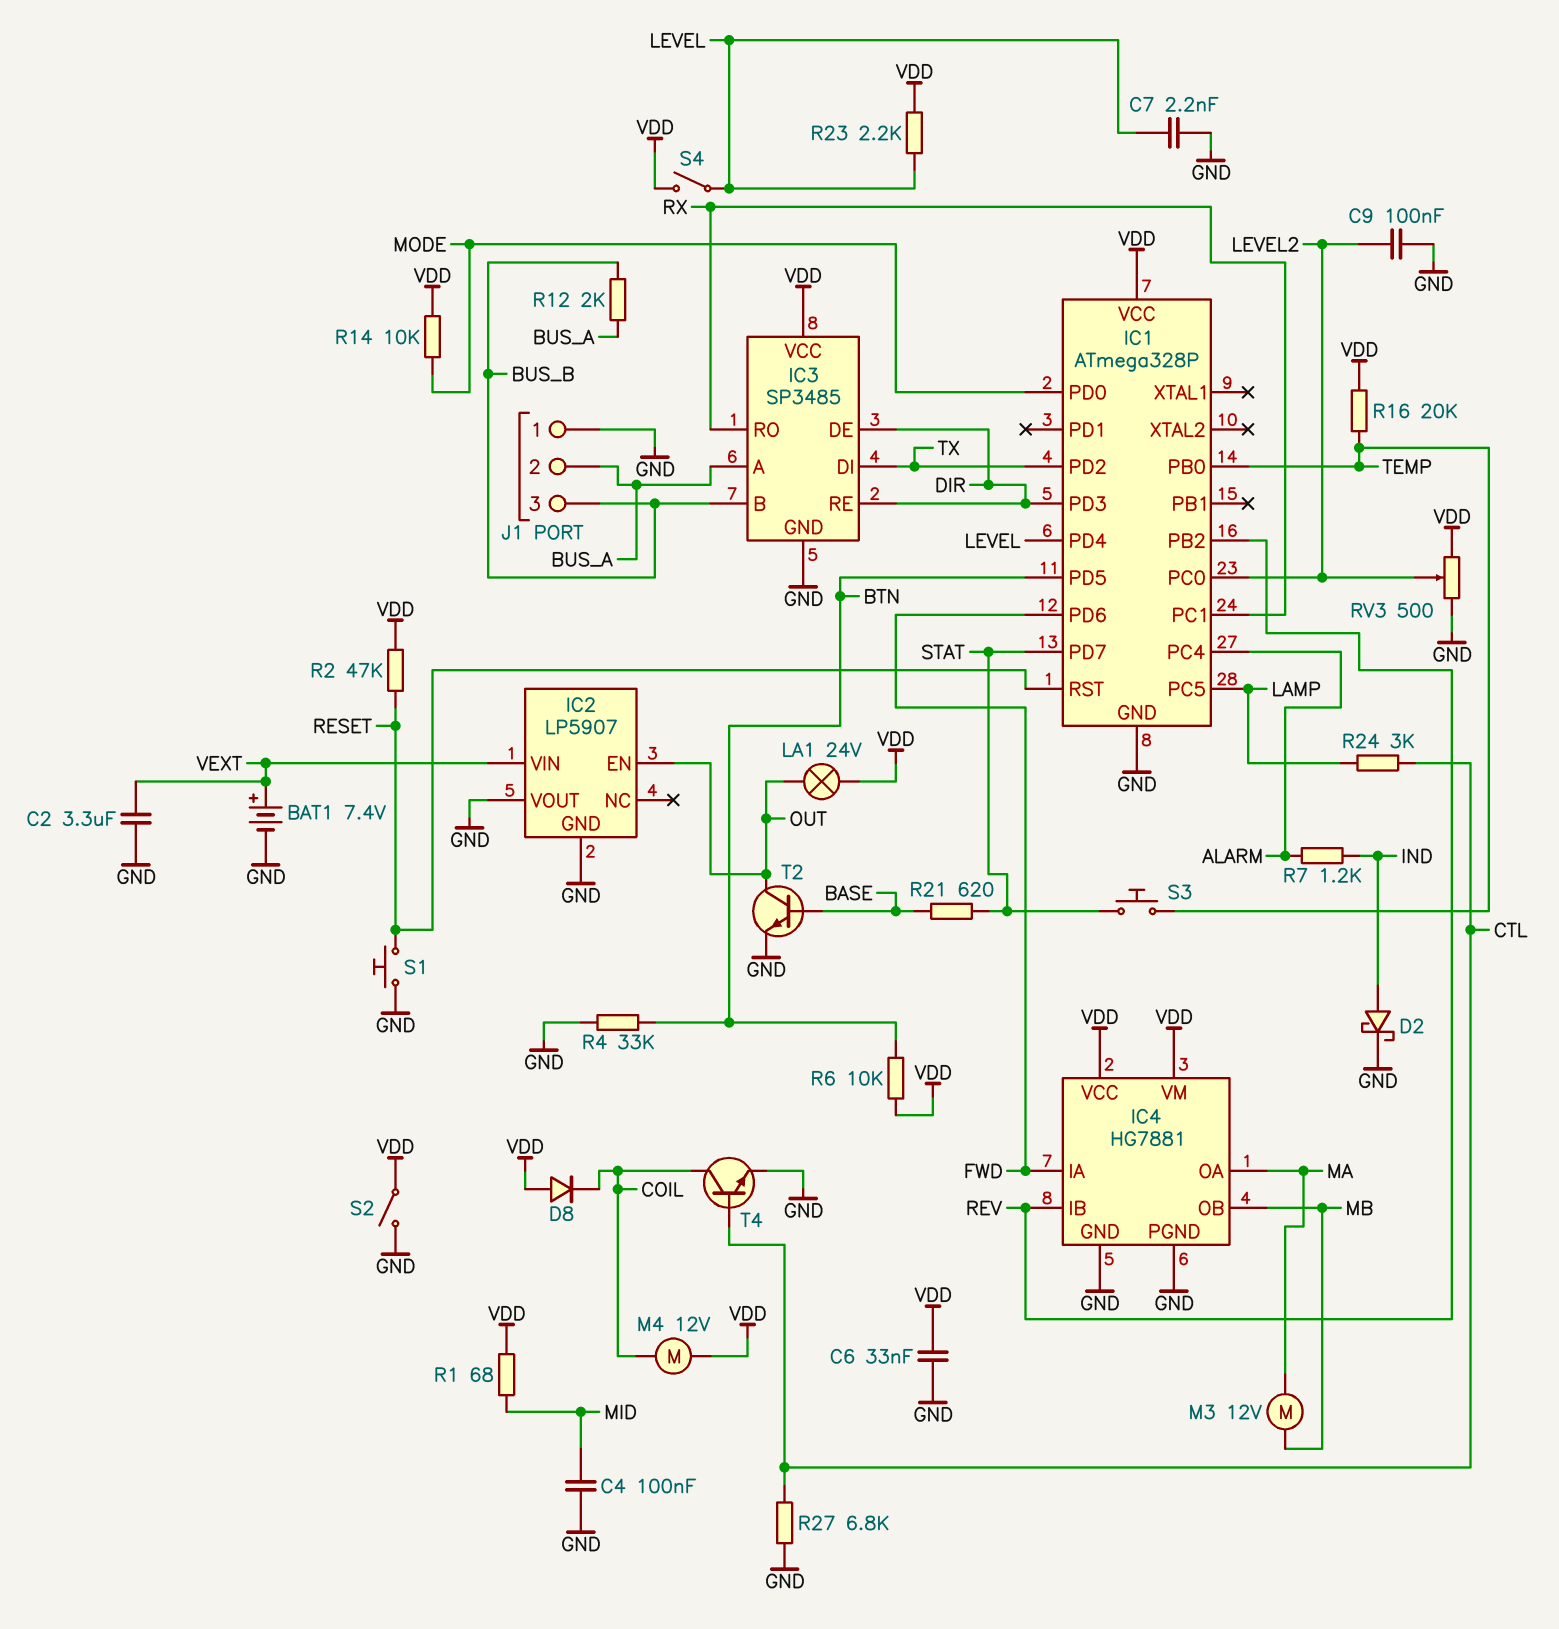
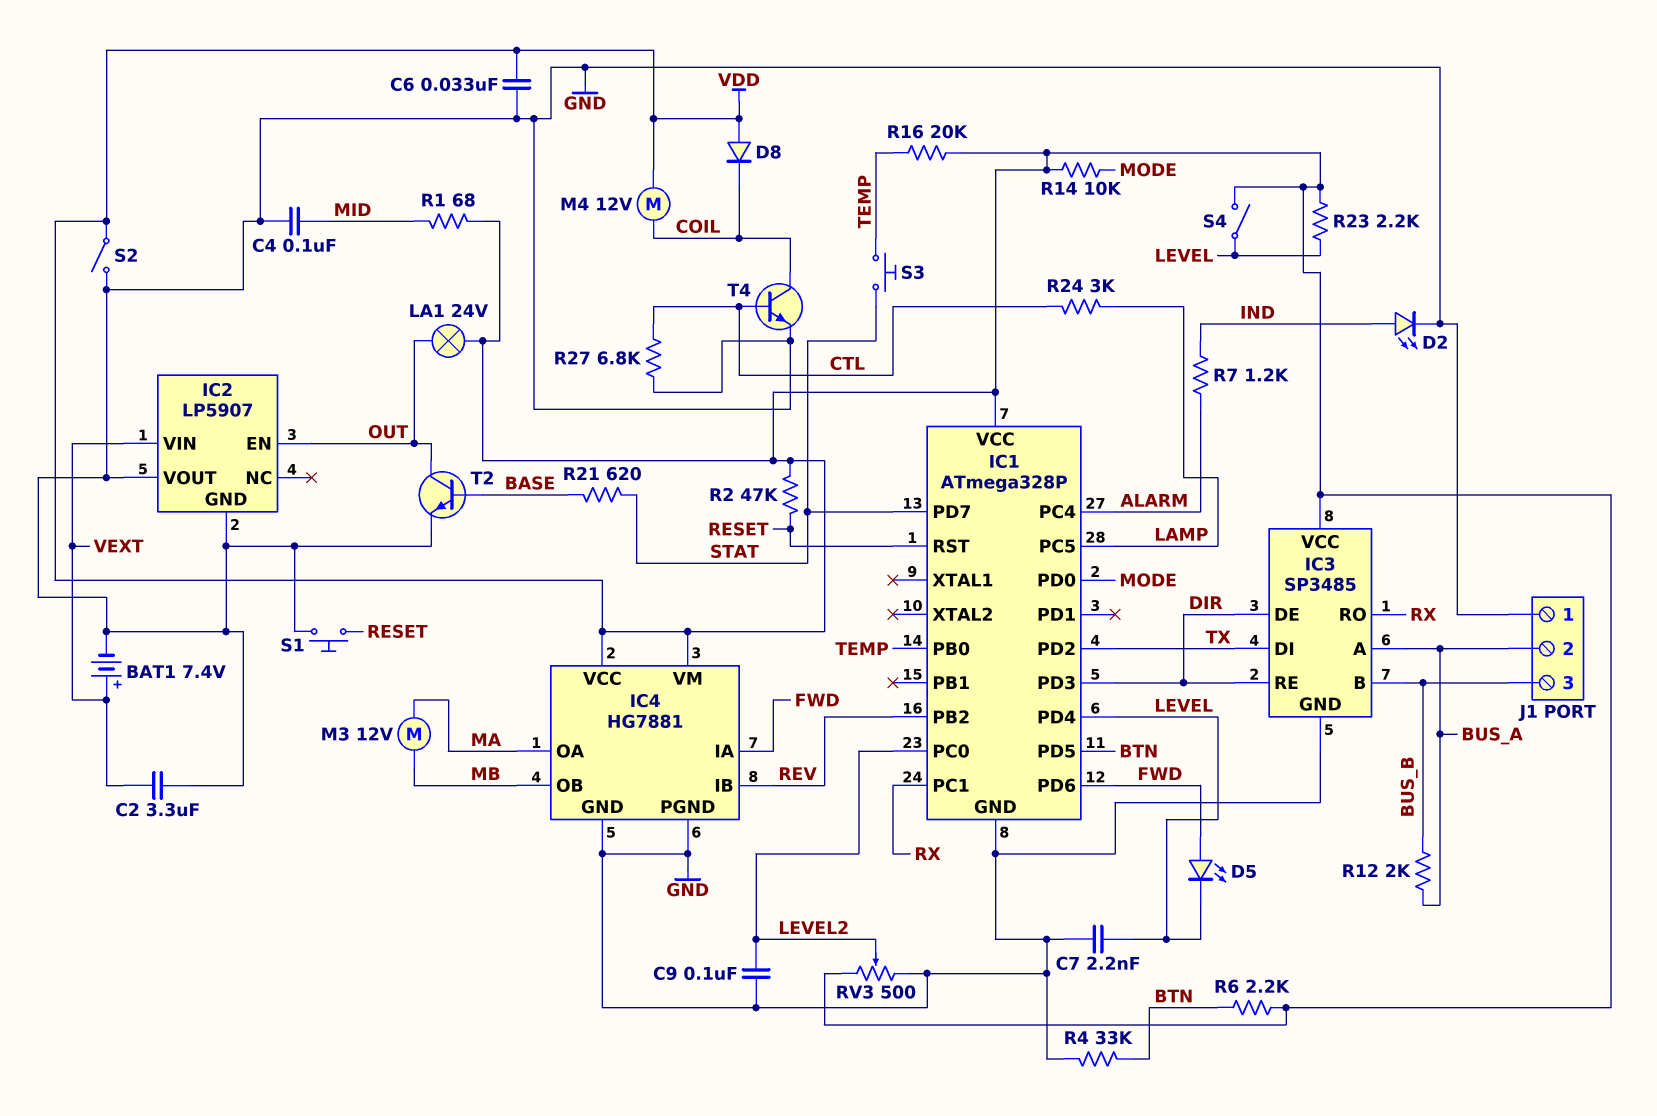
D2: schottky (A IND, K GND) -> LED (A IND, K GND)
D5: none -> LED (A FWD, K LEVEL)
R6: 10k (BTN, VDD) -> 2.2k (BTN, VDD)

